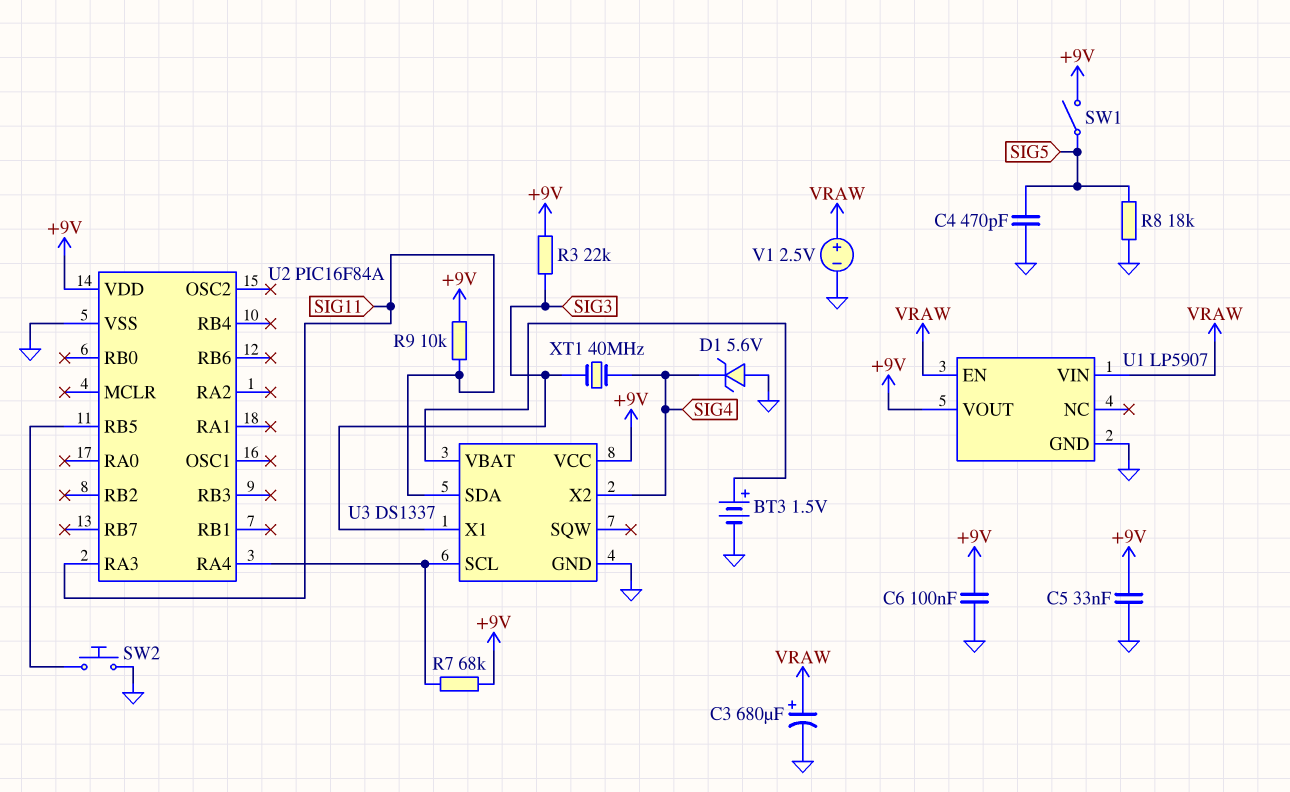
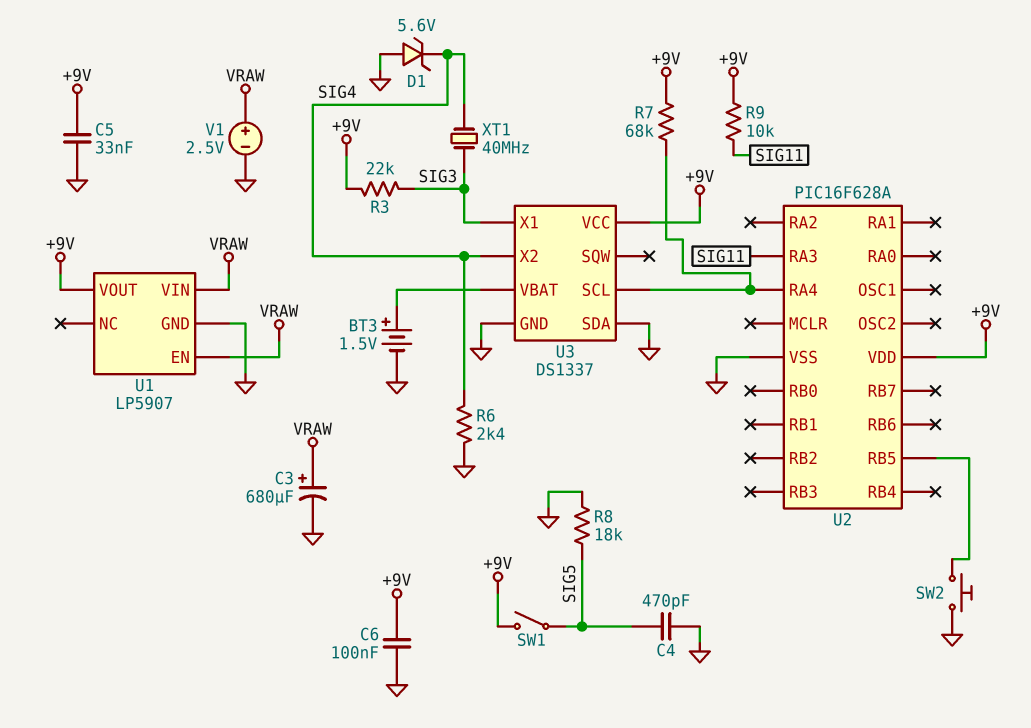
R6: none -> 2.4k (GND, SIG4)
U2: PIC16F84A -> PIC16F628A
U3 pin SDA: SIG11 -> GND

